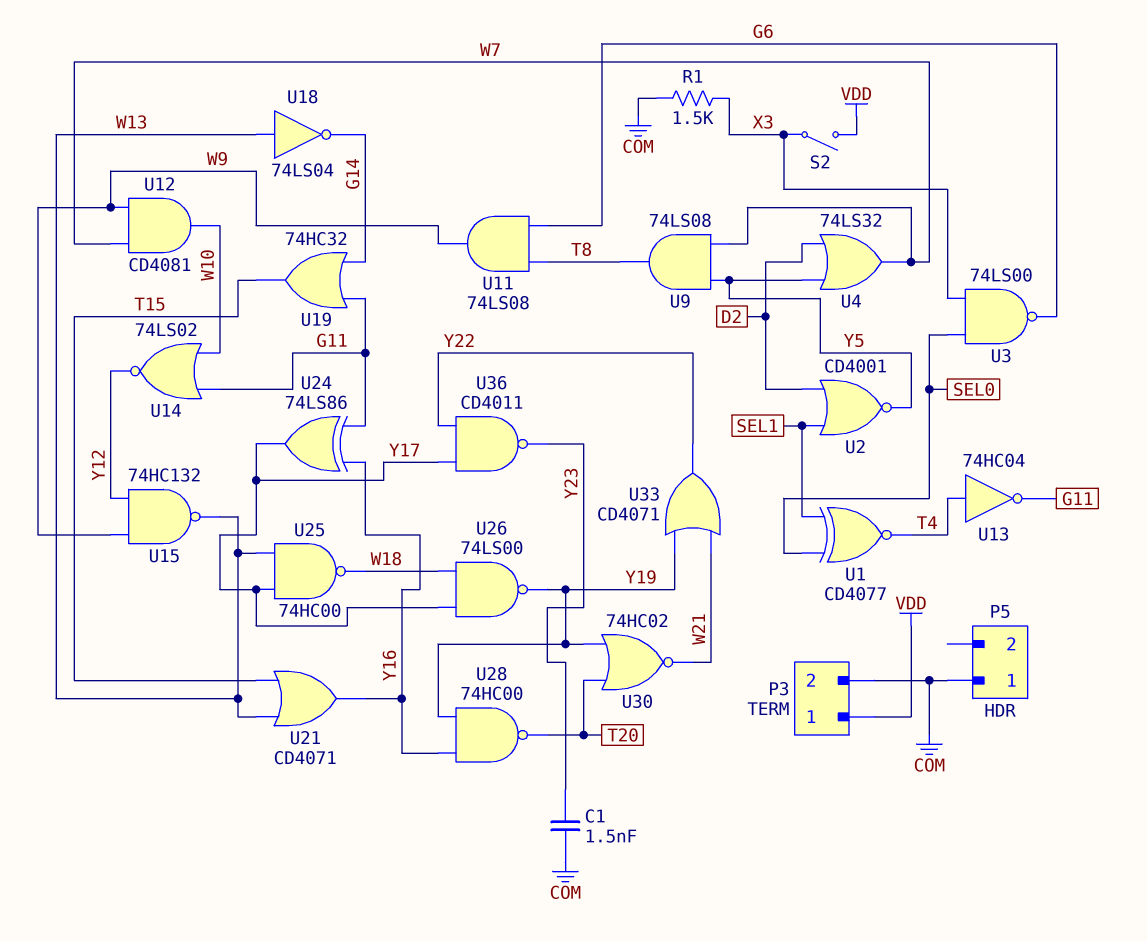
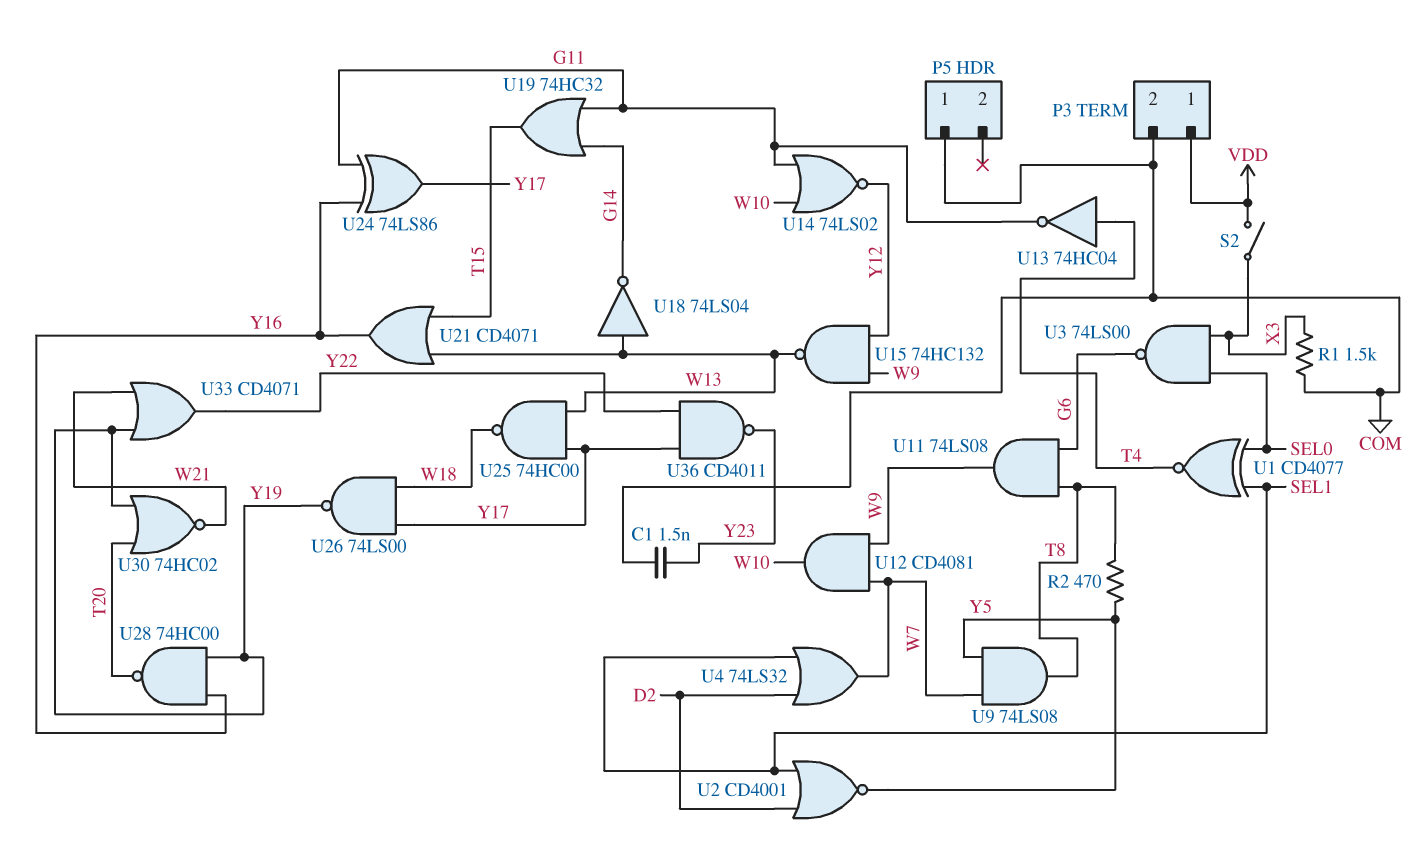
R2: none -> 470 (T8, Y5)
U4: OR 74LS32 (in D2, in Y5, out W7) -> OR 74LS32 (in D2, in SEL1, out W7)

